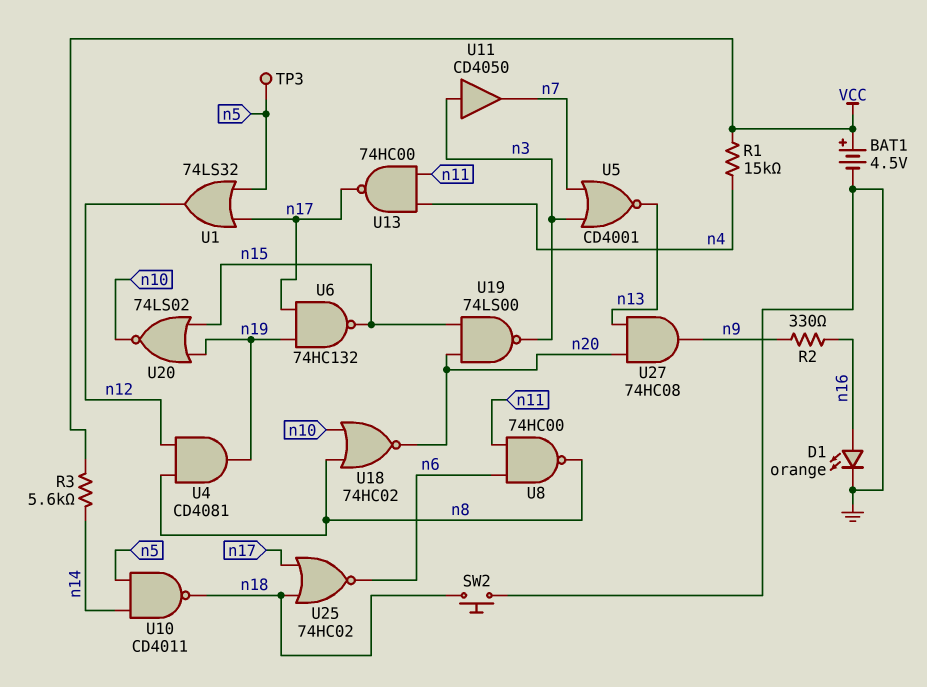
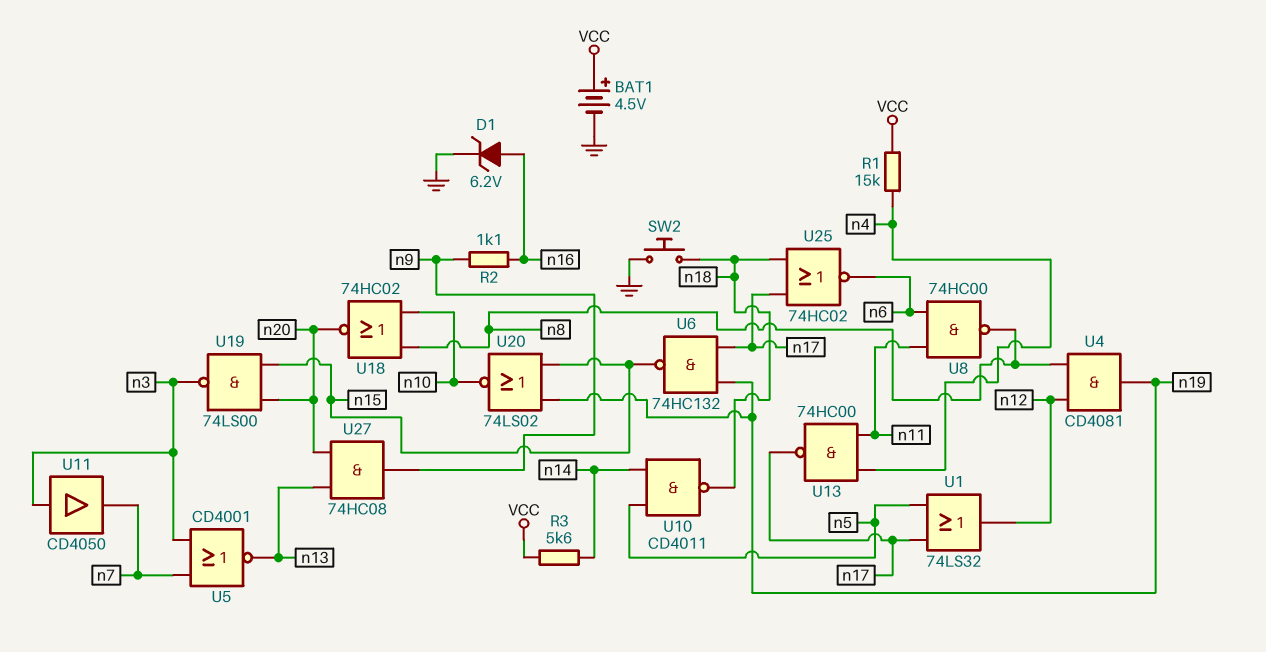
D1: LED orange (A n16, K GND) -> zener 6.2V (A n16, K GND)
R2: 330 (n9, n16) -> 1.1k (n9, n16)
TP3: test point (n5) -> none

